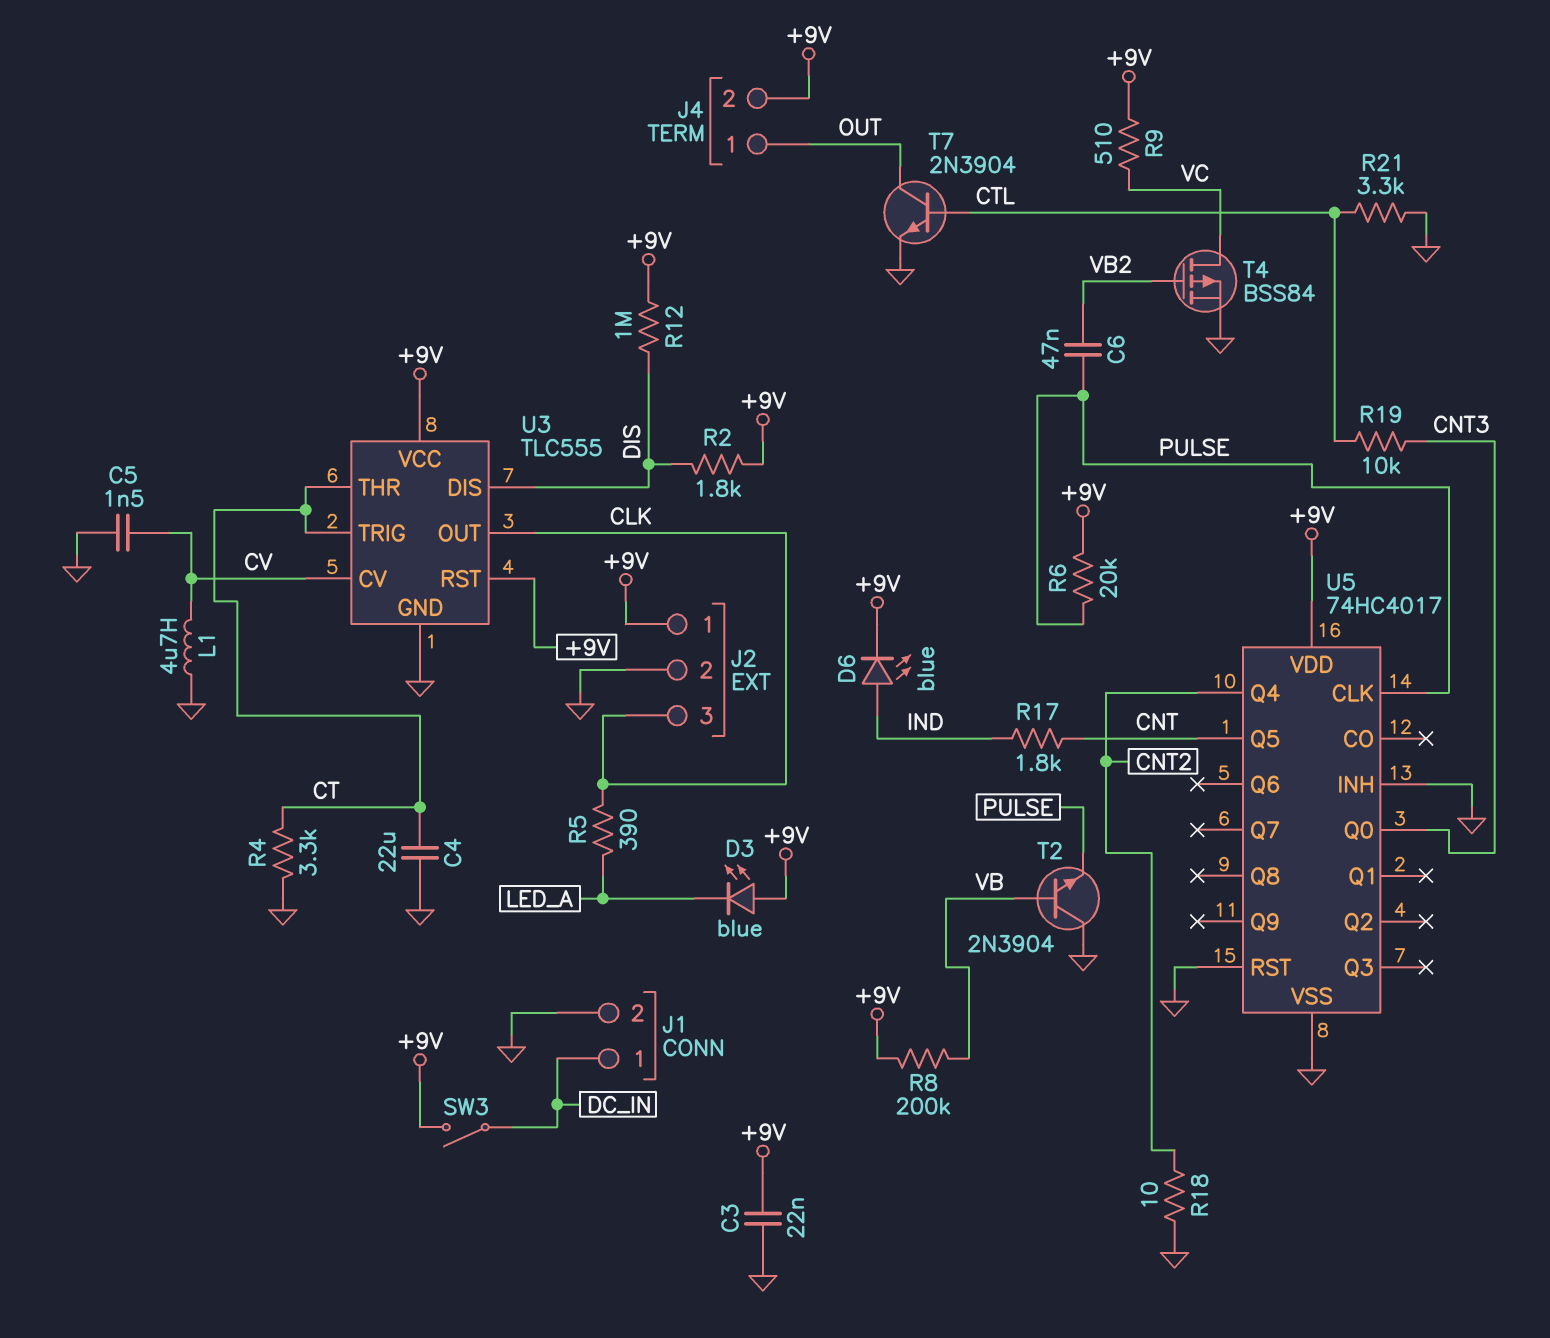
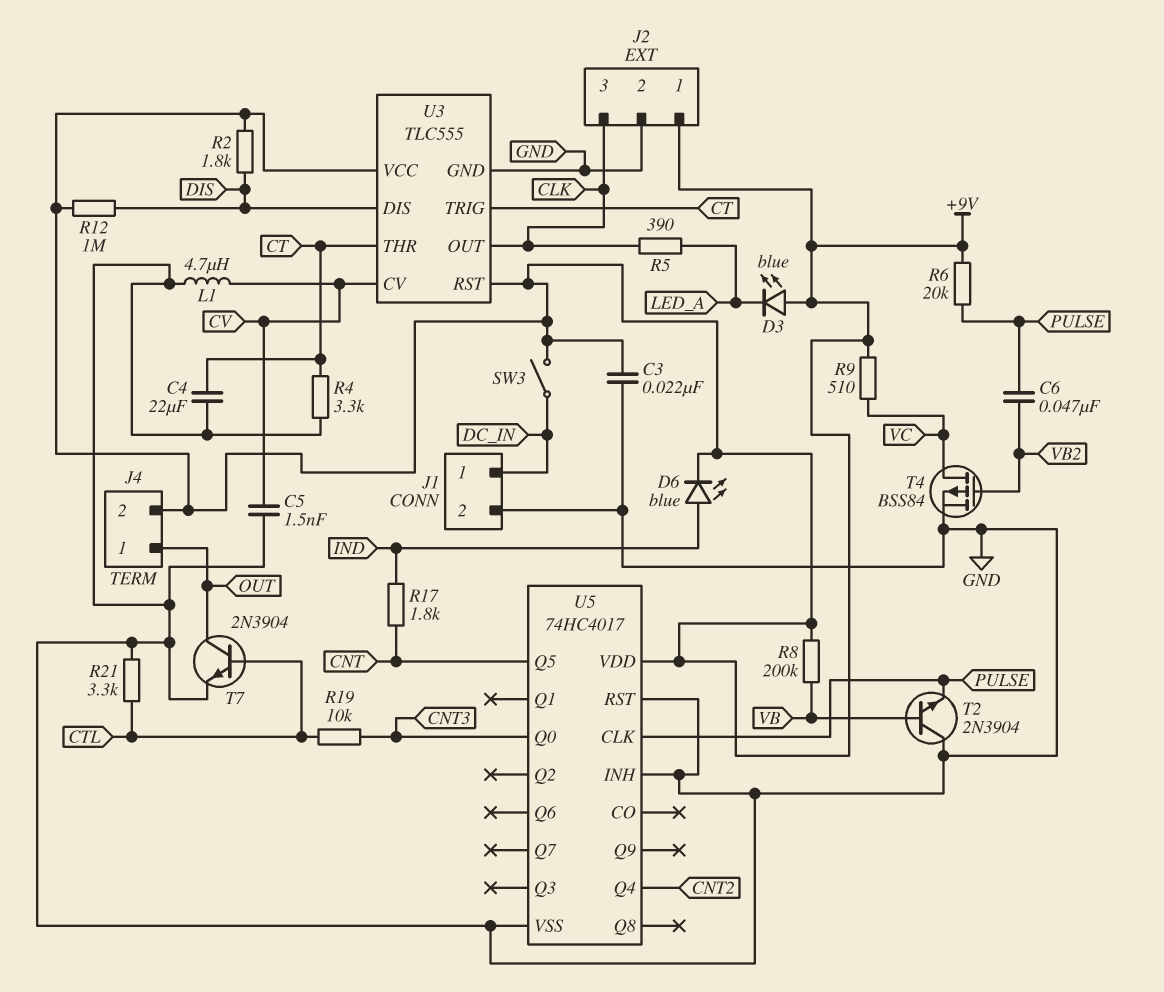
R18: 10 (CNT2, GND) -> none

